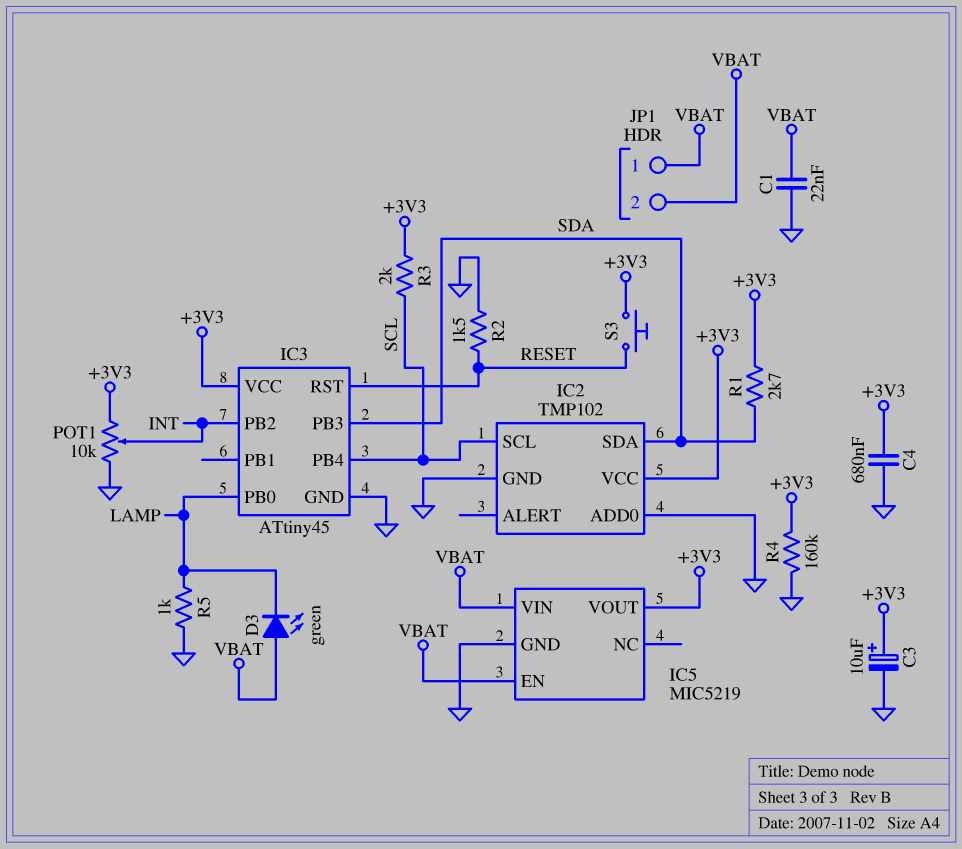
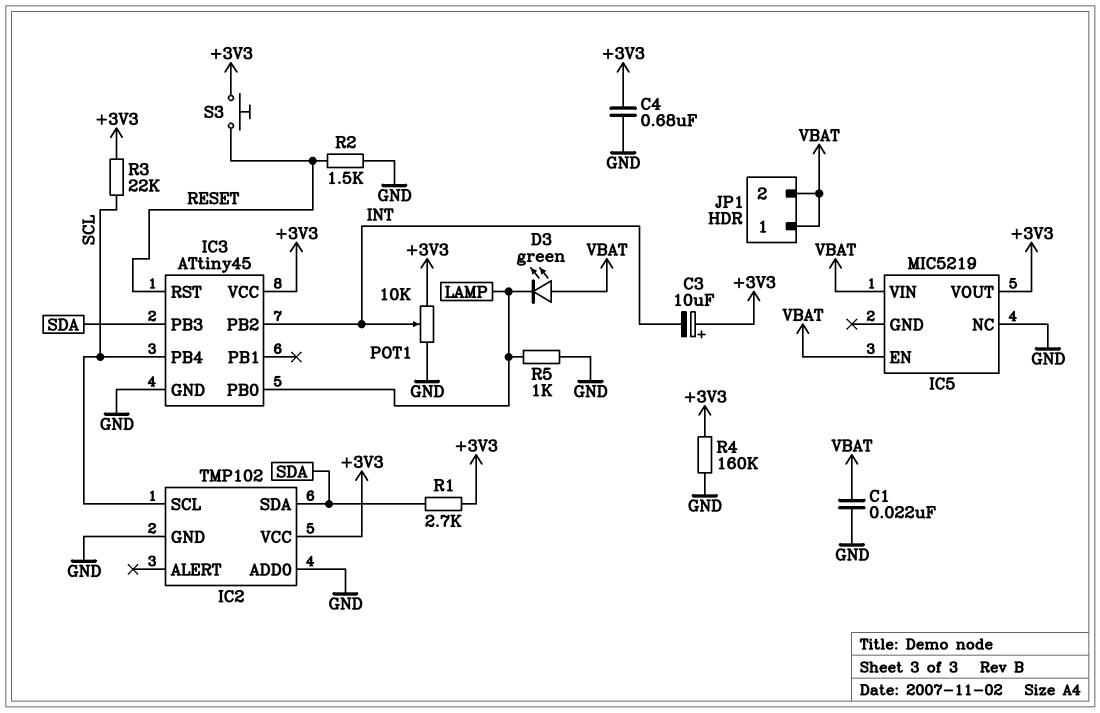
C3: 10uF (plus +3V3, minus GND) -> 10uF (plus +3V3, minus INT)
IC5 pin GND: GND -> none
IC5 pin NC: none -> GND
R3: 2k (+3V3, SCL) -> 22k (+3V3, SCL)

